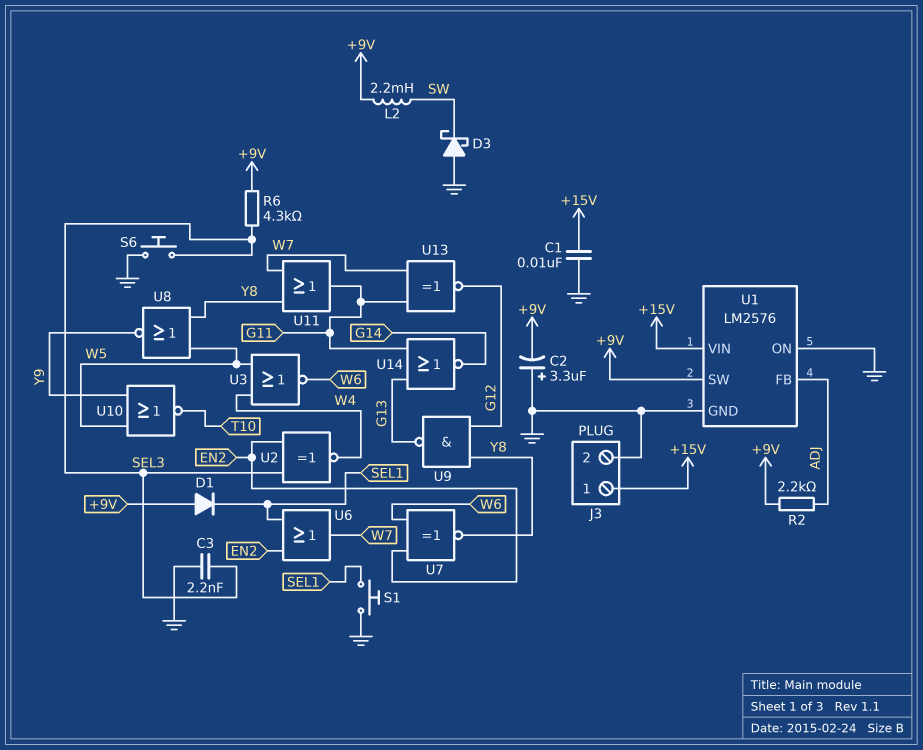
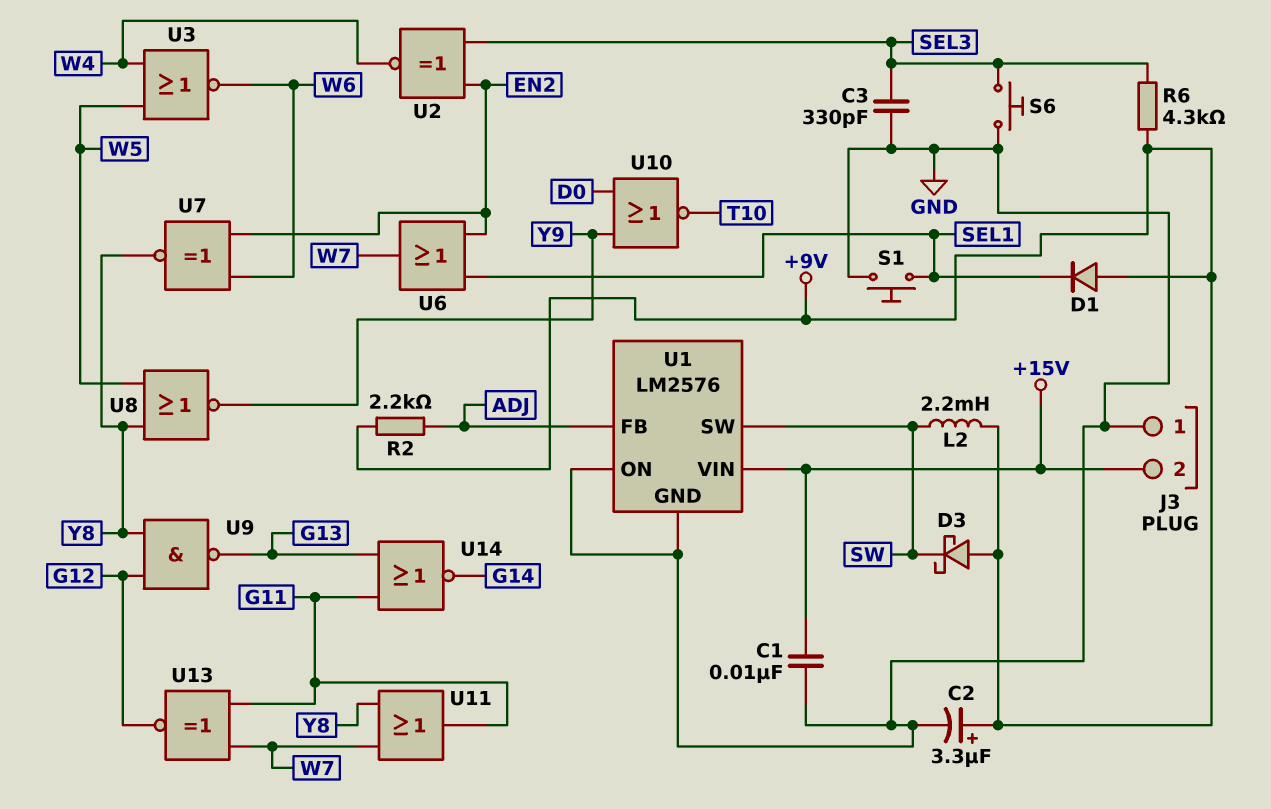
C2: 3.3uF (plus GND, minus +9V) -> 3.3uF (plus +9V, minus GND)
C3: 2.2nF (GND, SEL3) -> 330pF (GND, SEL3)
D3: schottky (A GND, K SW) -> schottky (A +9V, K SW)
J3 pin 1: +15V -> GND
J3 pin 2: GND -> +15V
U1 pin SW: +9V -> SW
U10: NOR (in W5, in Y9, out T10) -> NOR (in D0, in Y9, out T10)

